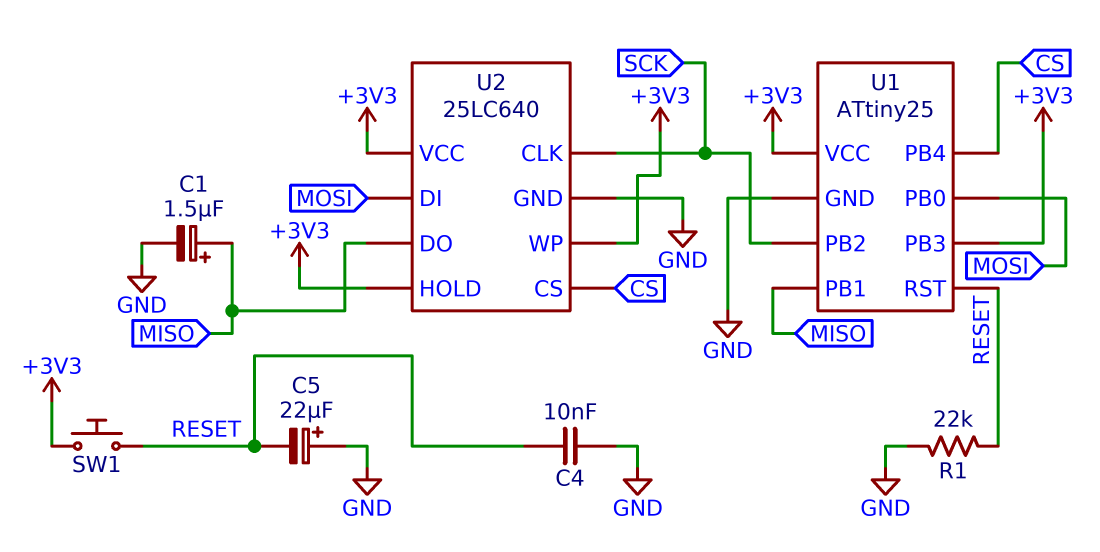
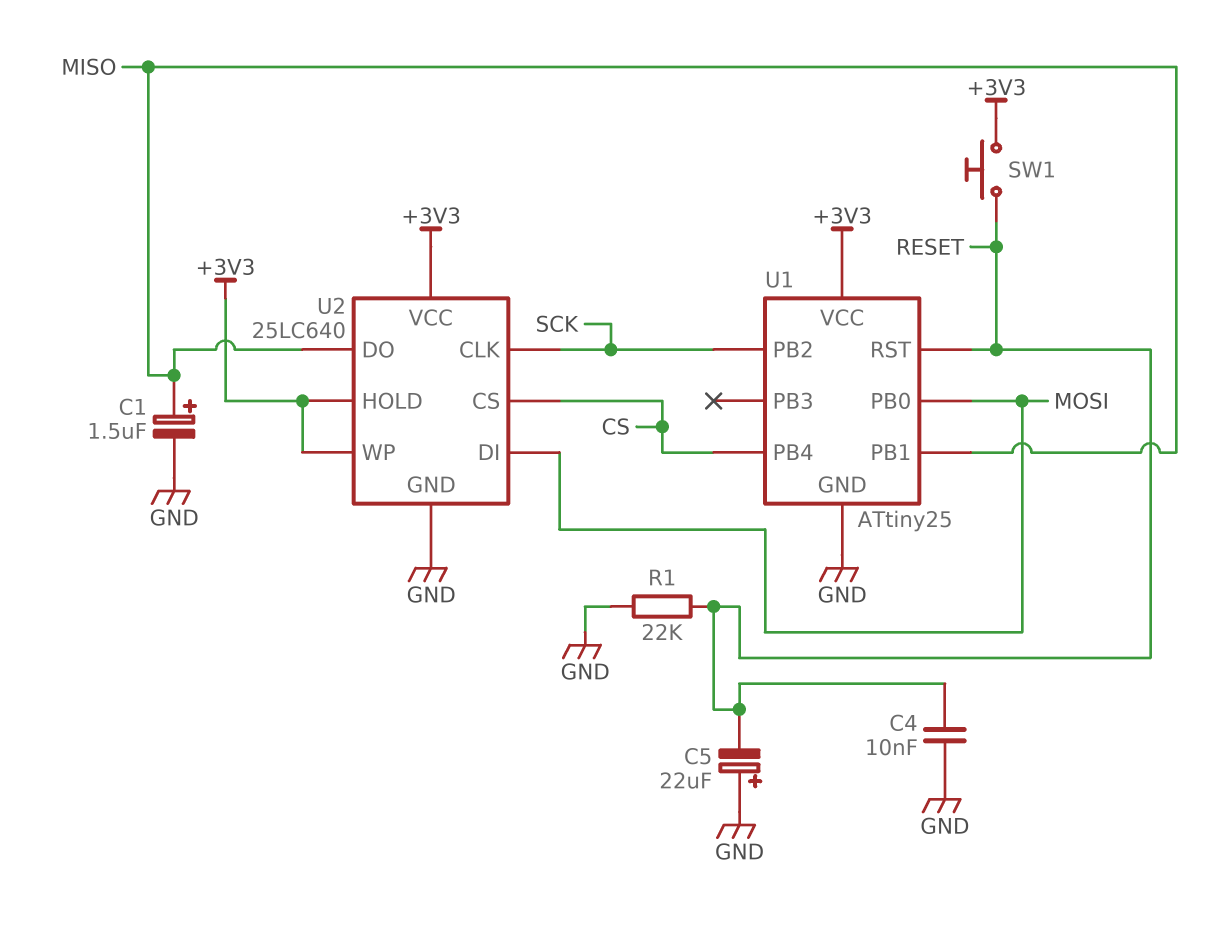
U1 pin PB3: +3V3 -> none

